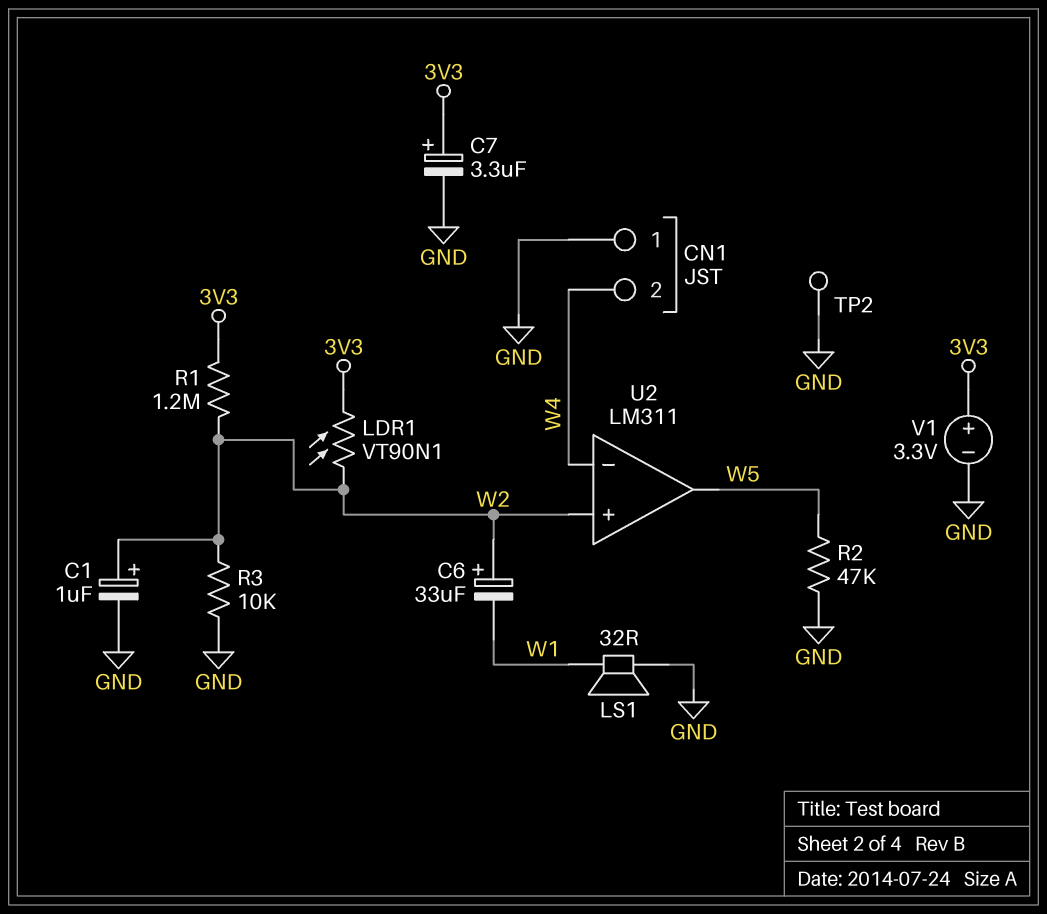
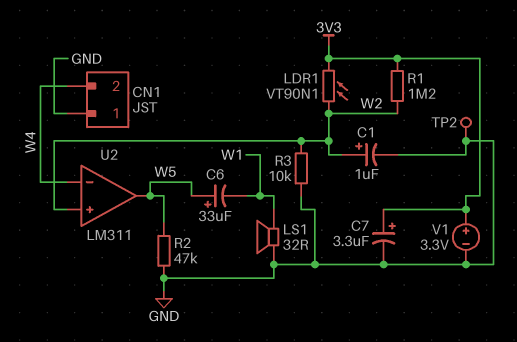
C6: 33uF (plus W2, minus W1) -> 33uF (plus W5, minus W1)

